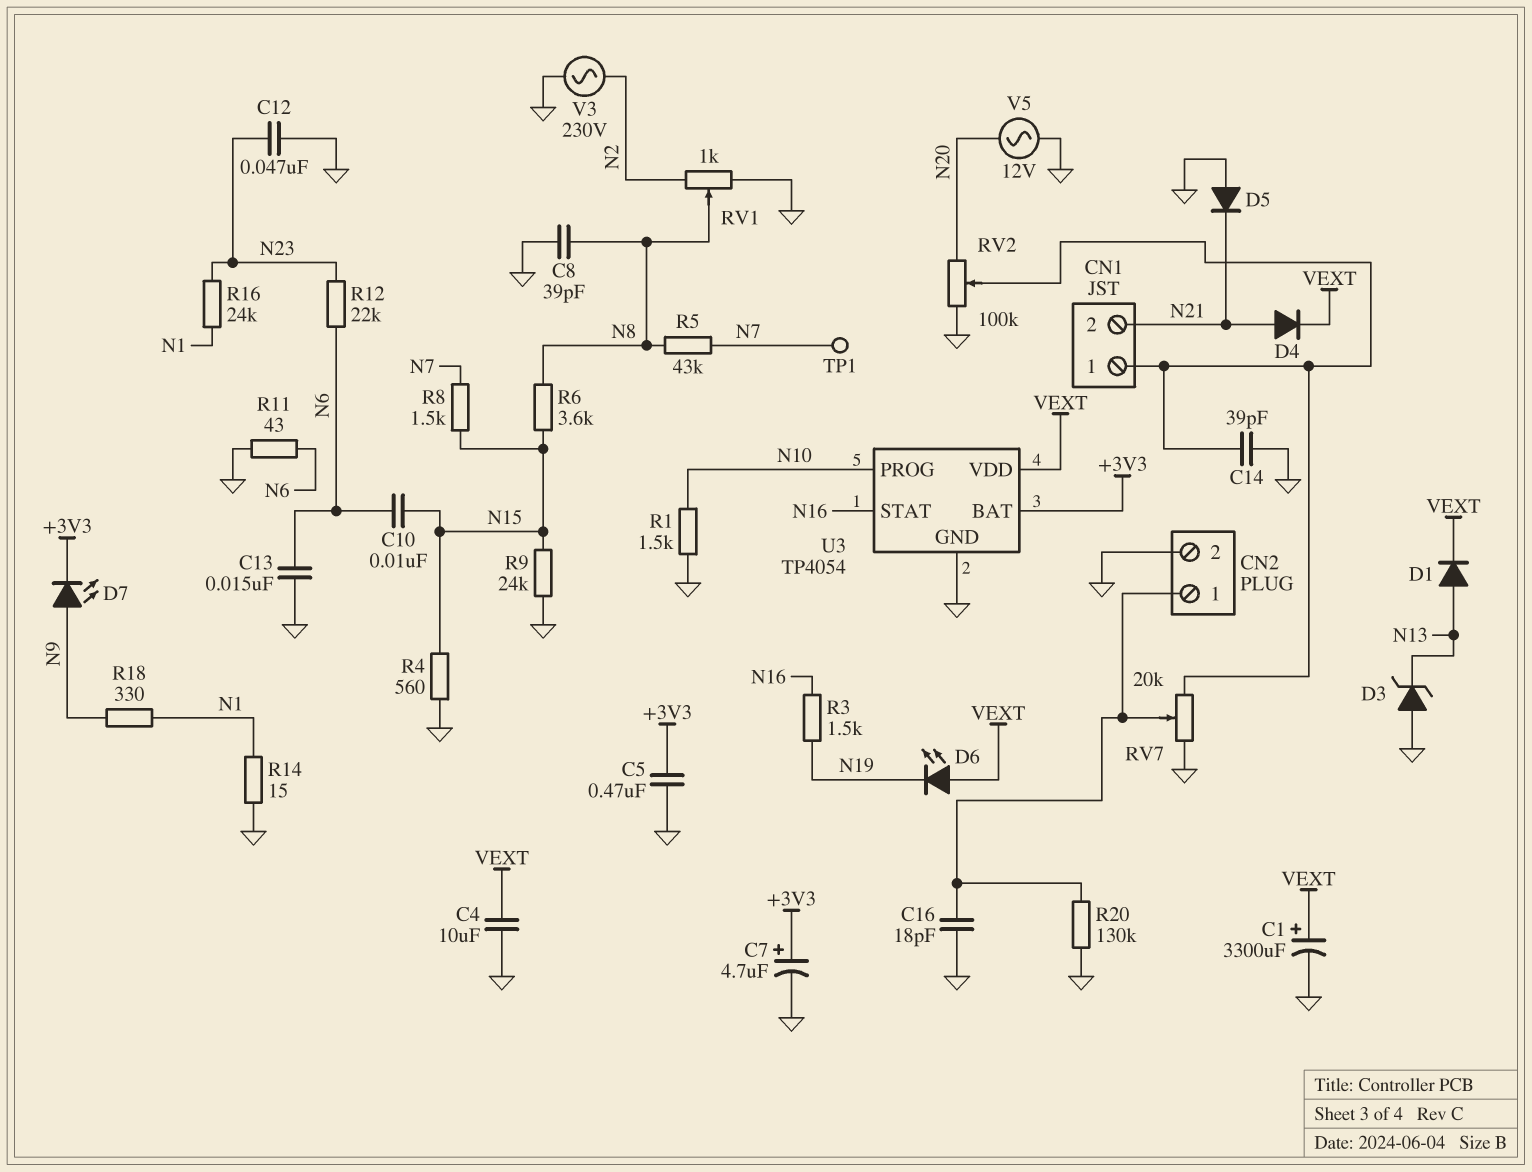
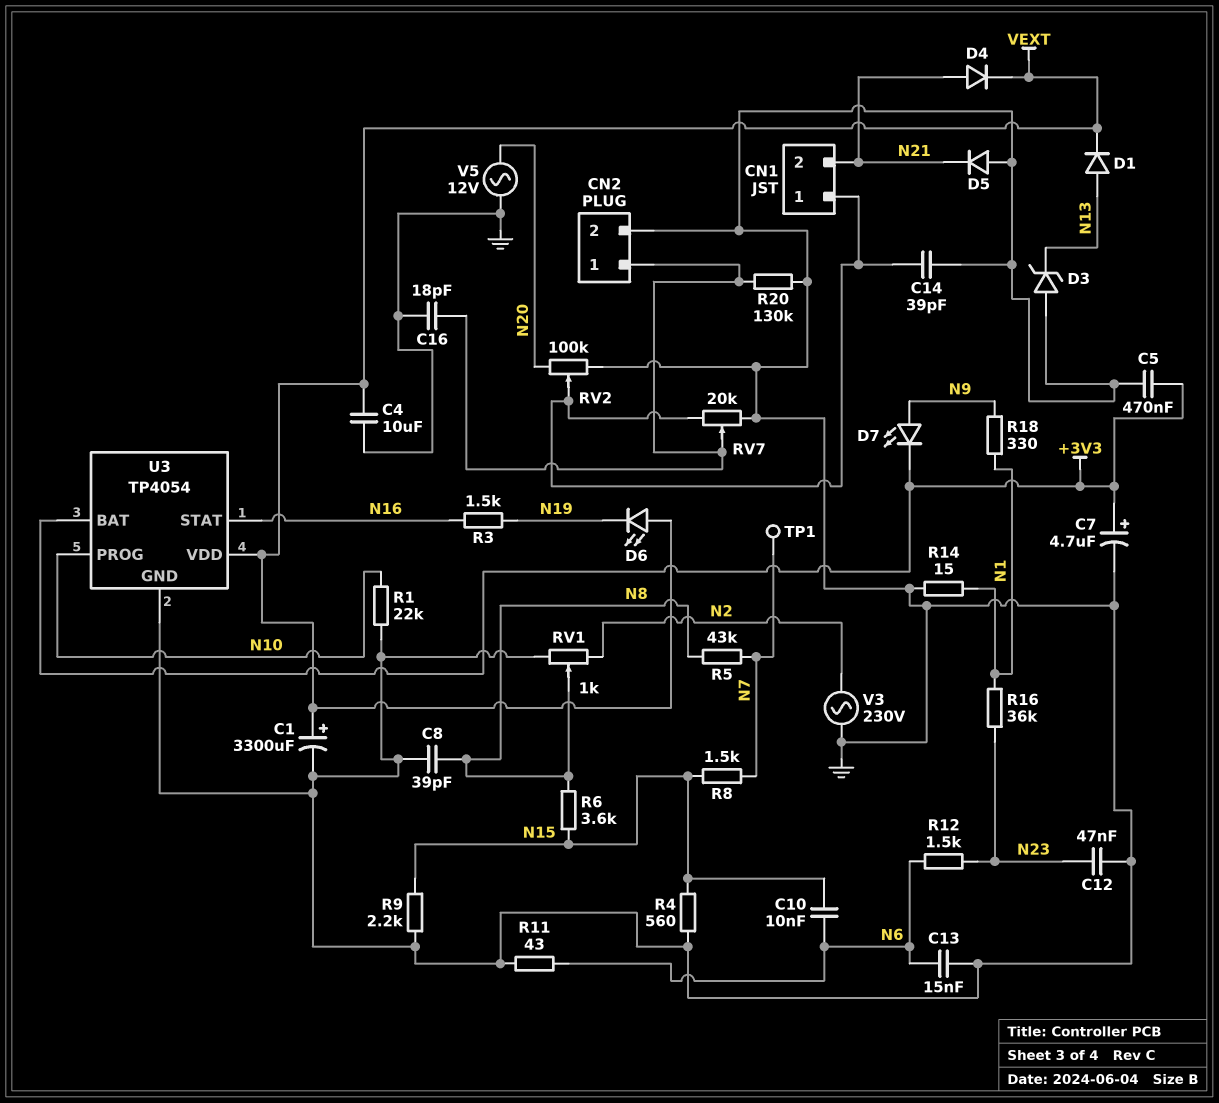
R1: 1.5k (GND, N10) -> 22k (GND, N10)
R9: 24k (GND, N15) -> 2.2k (GND, N15)
R12: 22k (N6, N23) -> 1.5k (N6, N23)
R16: 24k (N1, N23) -> 36k (N1, N23)

